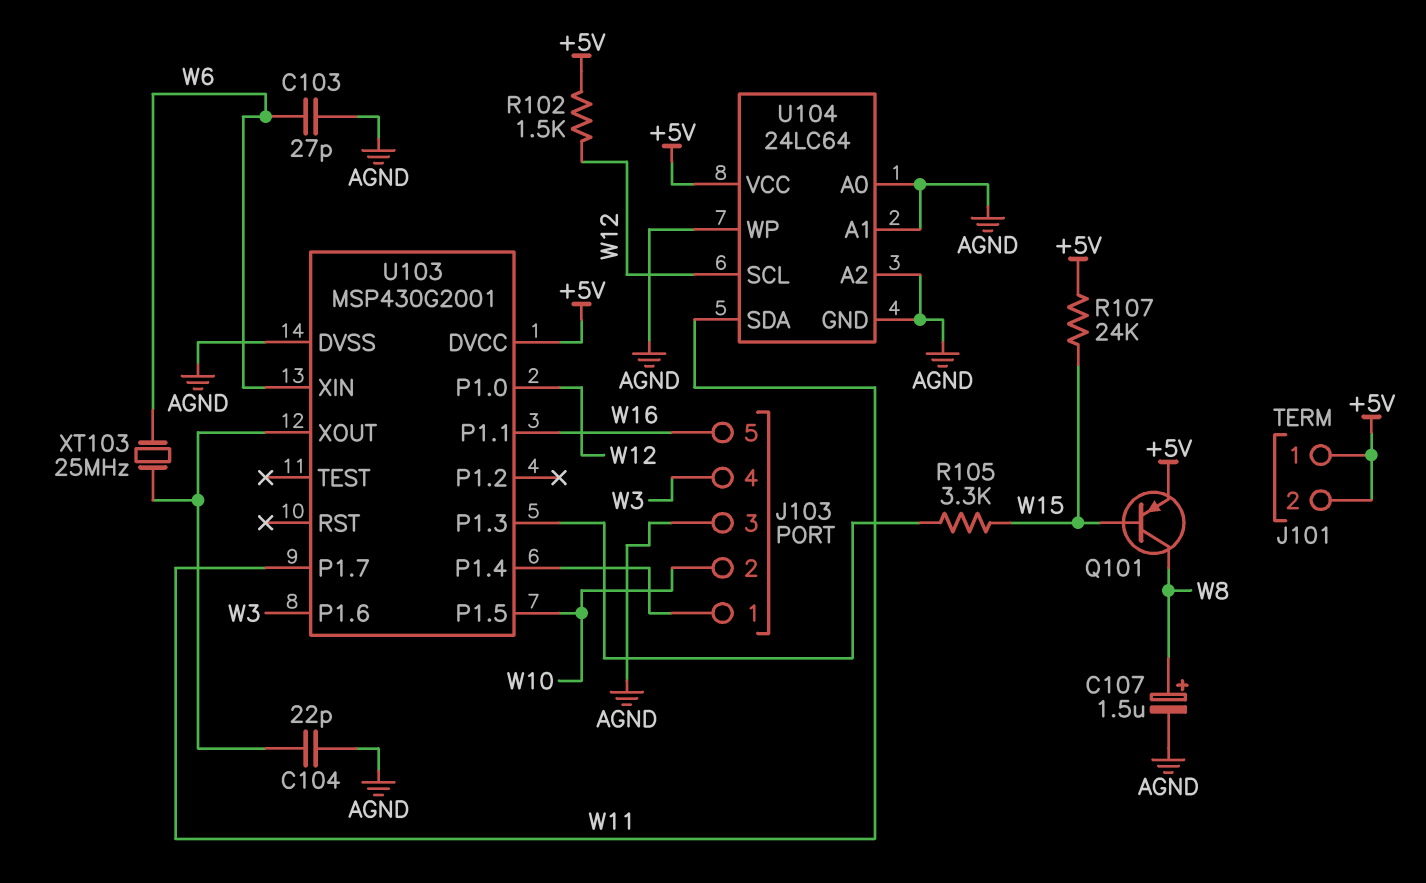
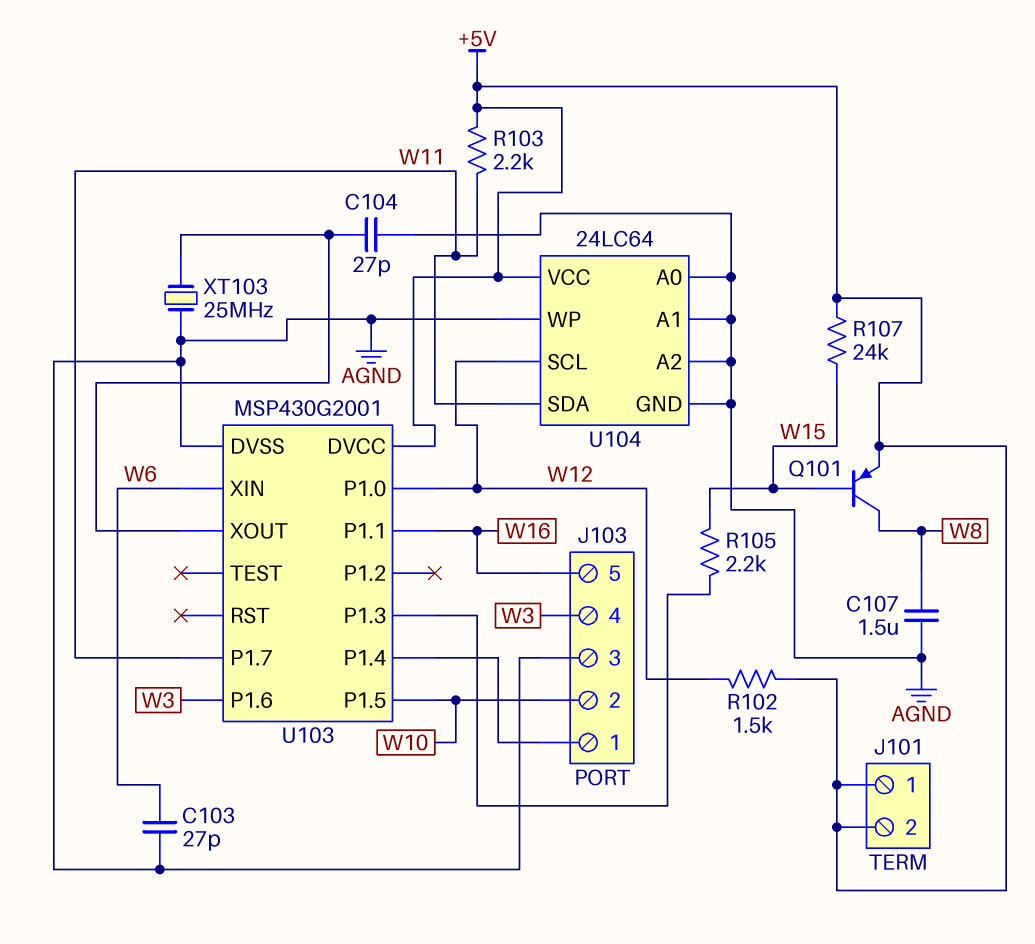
C104: 22pF (AGND, U103/XOUT) -> 27pF (AGND, U103/XOUT)
C107: 1.5uF (plus W8, minus AGND) -> 1.5uF (AGND, W8)
R103: none -> 2.2k (+5V, W11)
R105: 3.3k (U103/P1.3, W15) -> 2.2k (U103/P1.3, W15)
XT103: 25MHz (U103/XOUT, W6) -> 25MHz (AGND, U103/XOUT)

